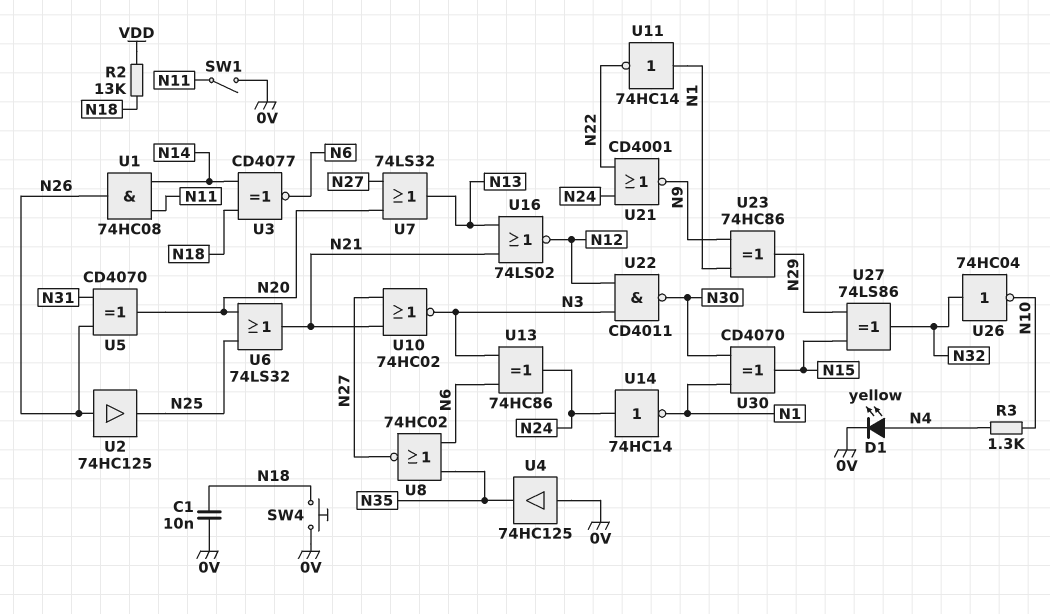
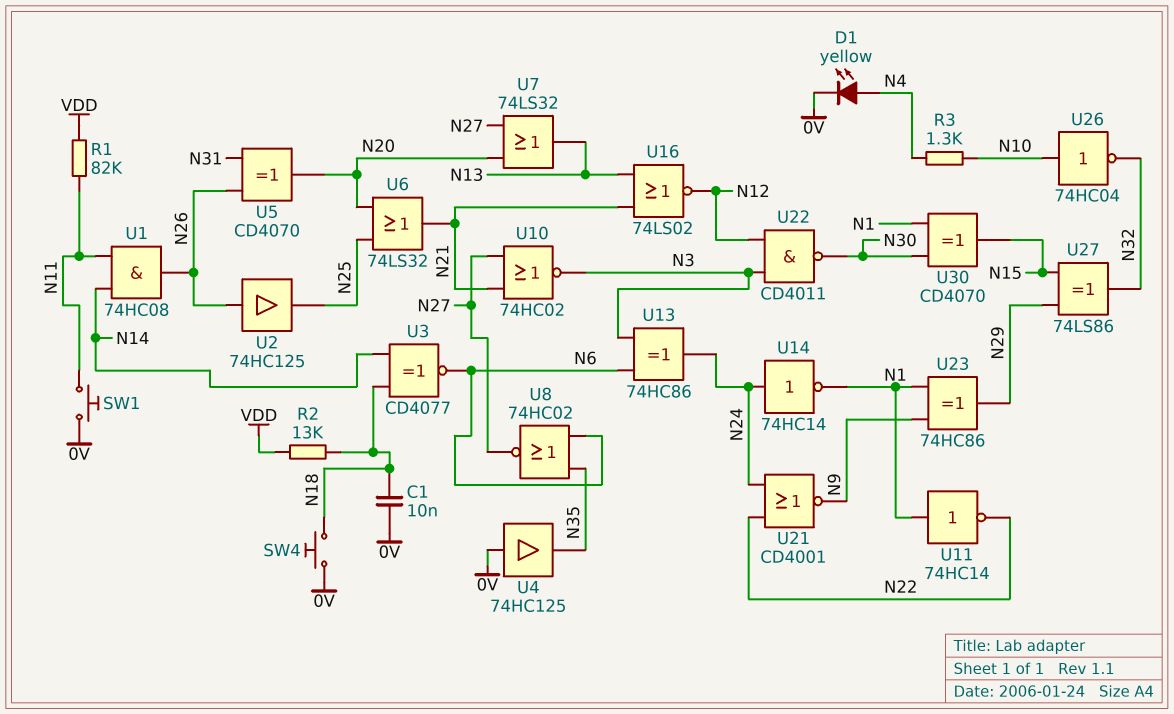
R1: none -> 82k (N11, VDD)
SW1: switch (0V, N11) -> button (0V, N11)
U26: NOT 74HC04 (in N32, out N10) -> NOT 74HC04 (in N10, out N32)

